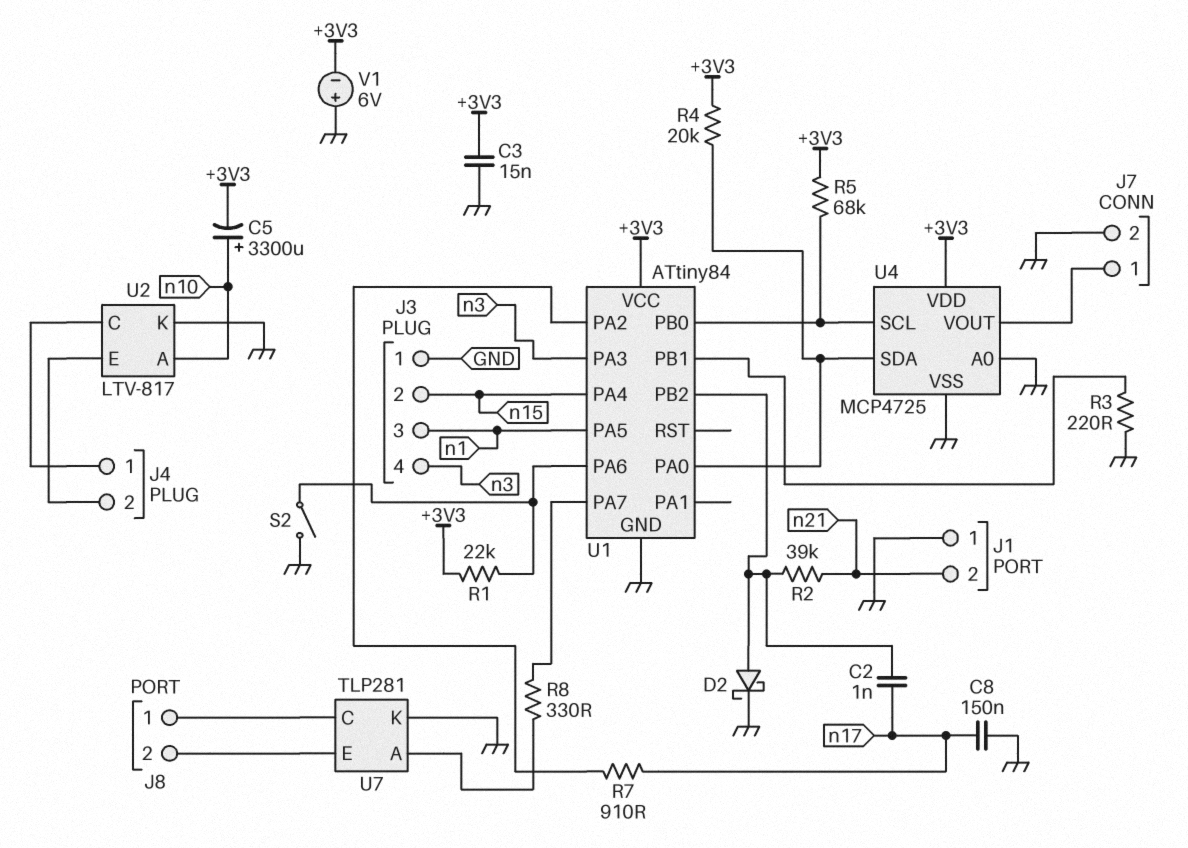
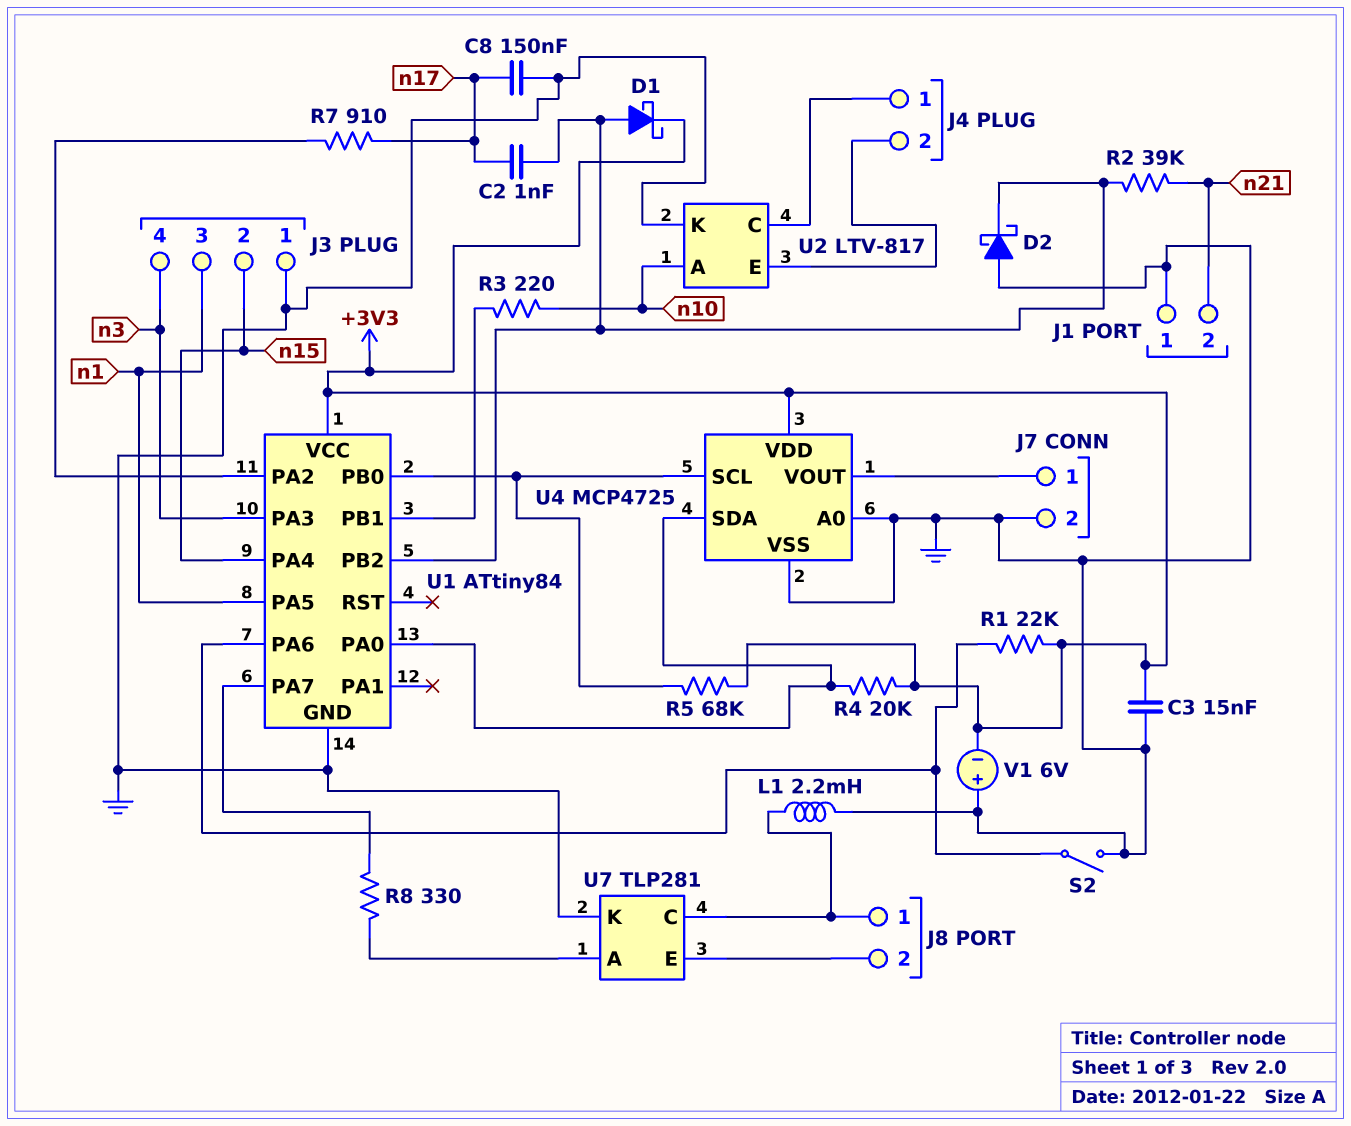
C5: 3300uF (plus n10, minus +3V3) -> none
D1: none -> schottky (A U1/PB2, K +3V3)
D2: schottky (A U1/PB2, K GND) -> schottky (A GND, K U1/PB2)
L1: none -> 2.2mH (GND, J8/1)
R3: 220 (GND, U1/PB1) -> 220 (U1/PB1, n10)

